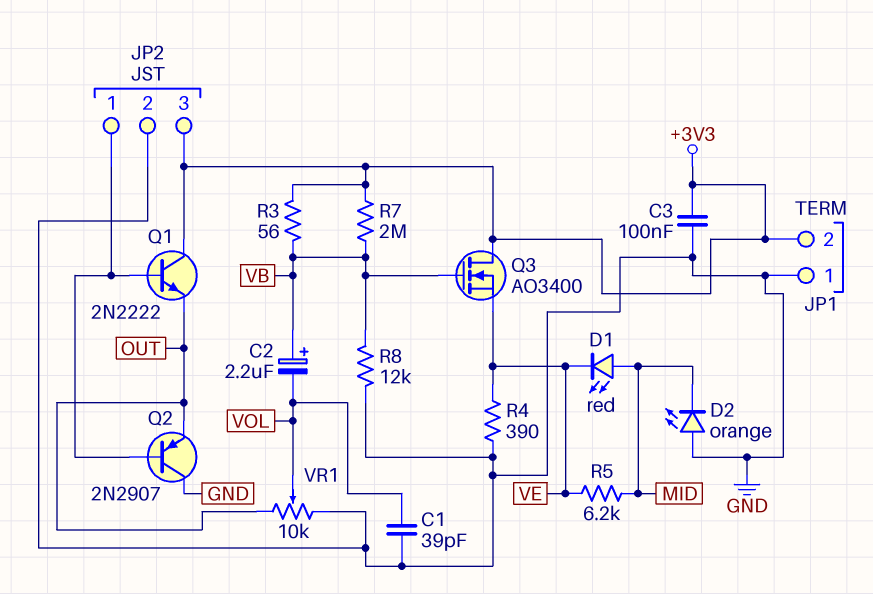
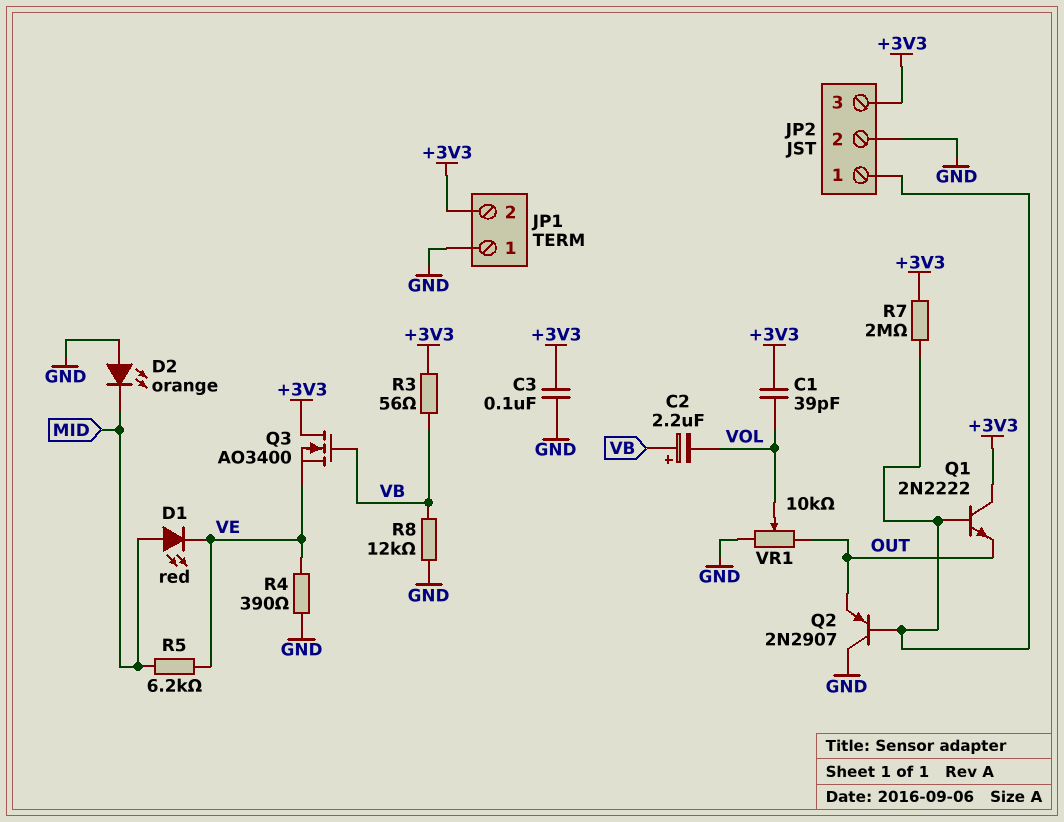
C1: 39pF (GND, VOL) -> 39pF (+3V3, VOL)
R7: 2M (+3V3, VB) -> 2M (+3V3, JP2/1)

